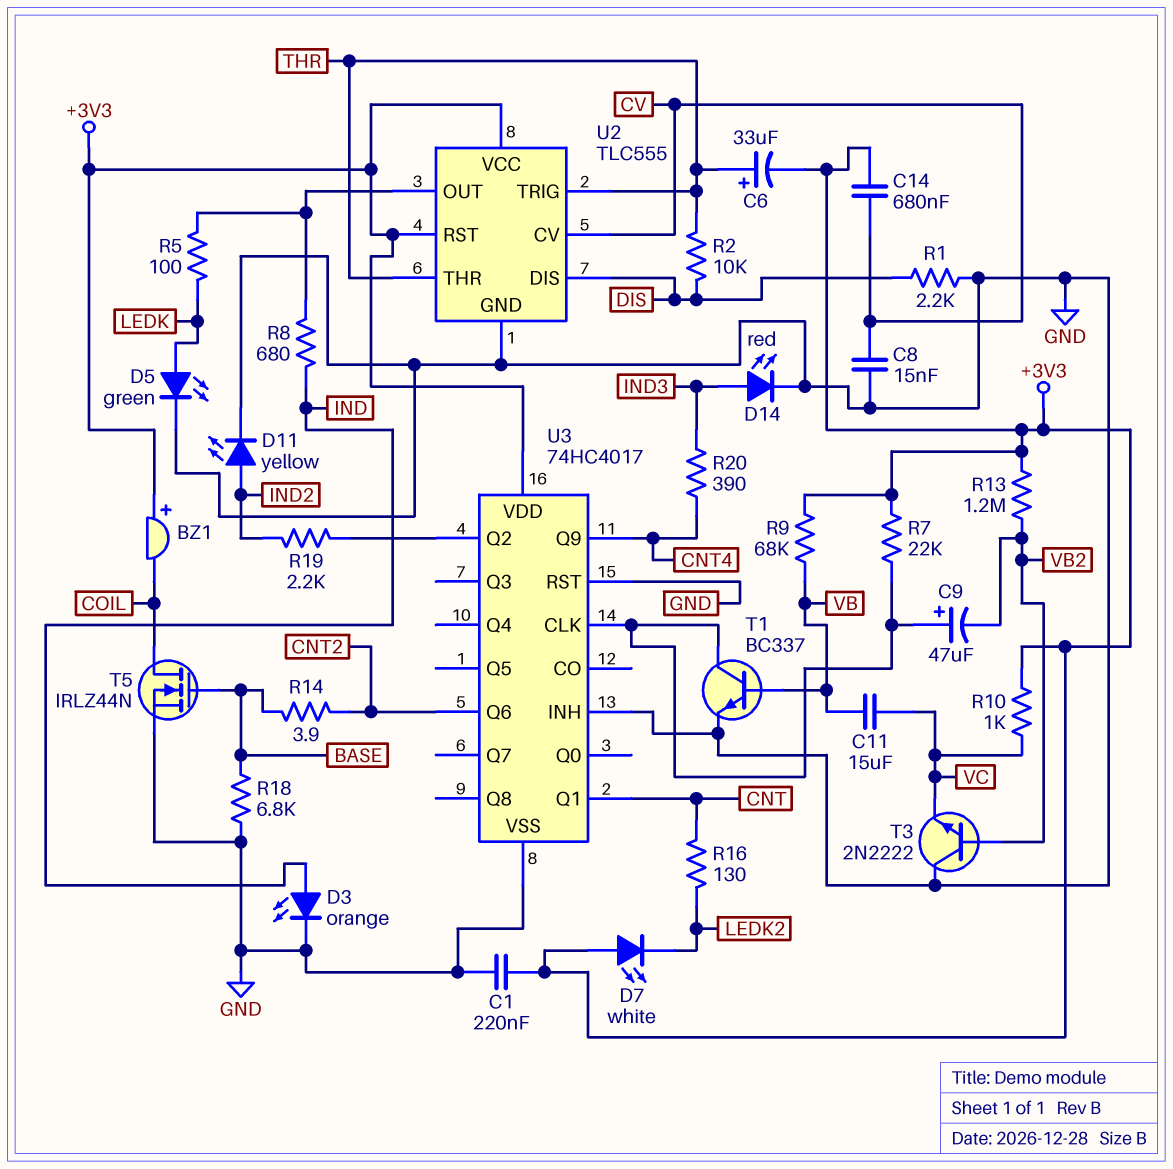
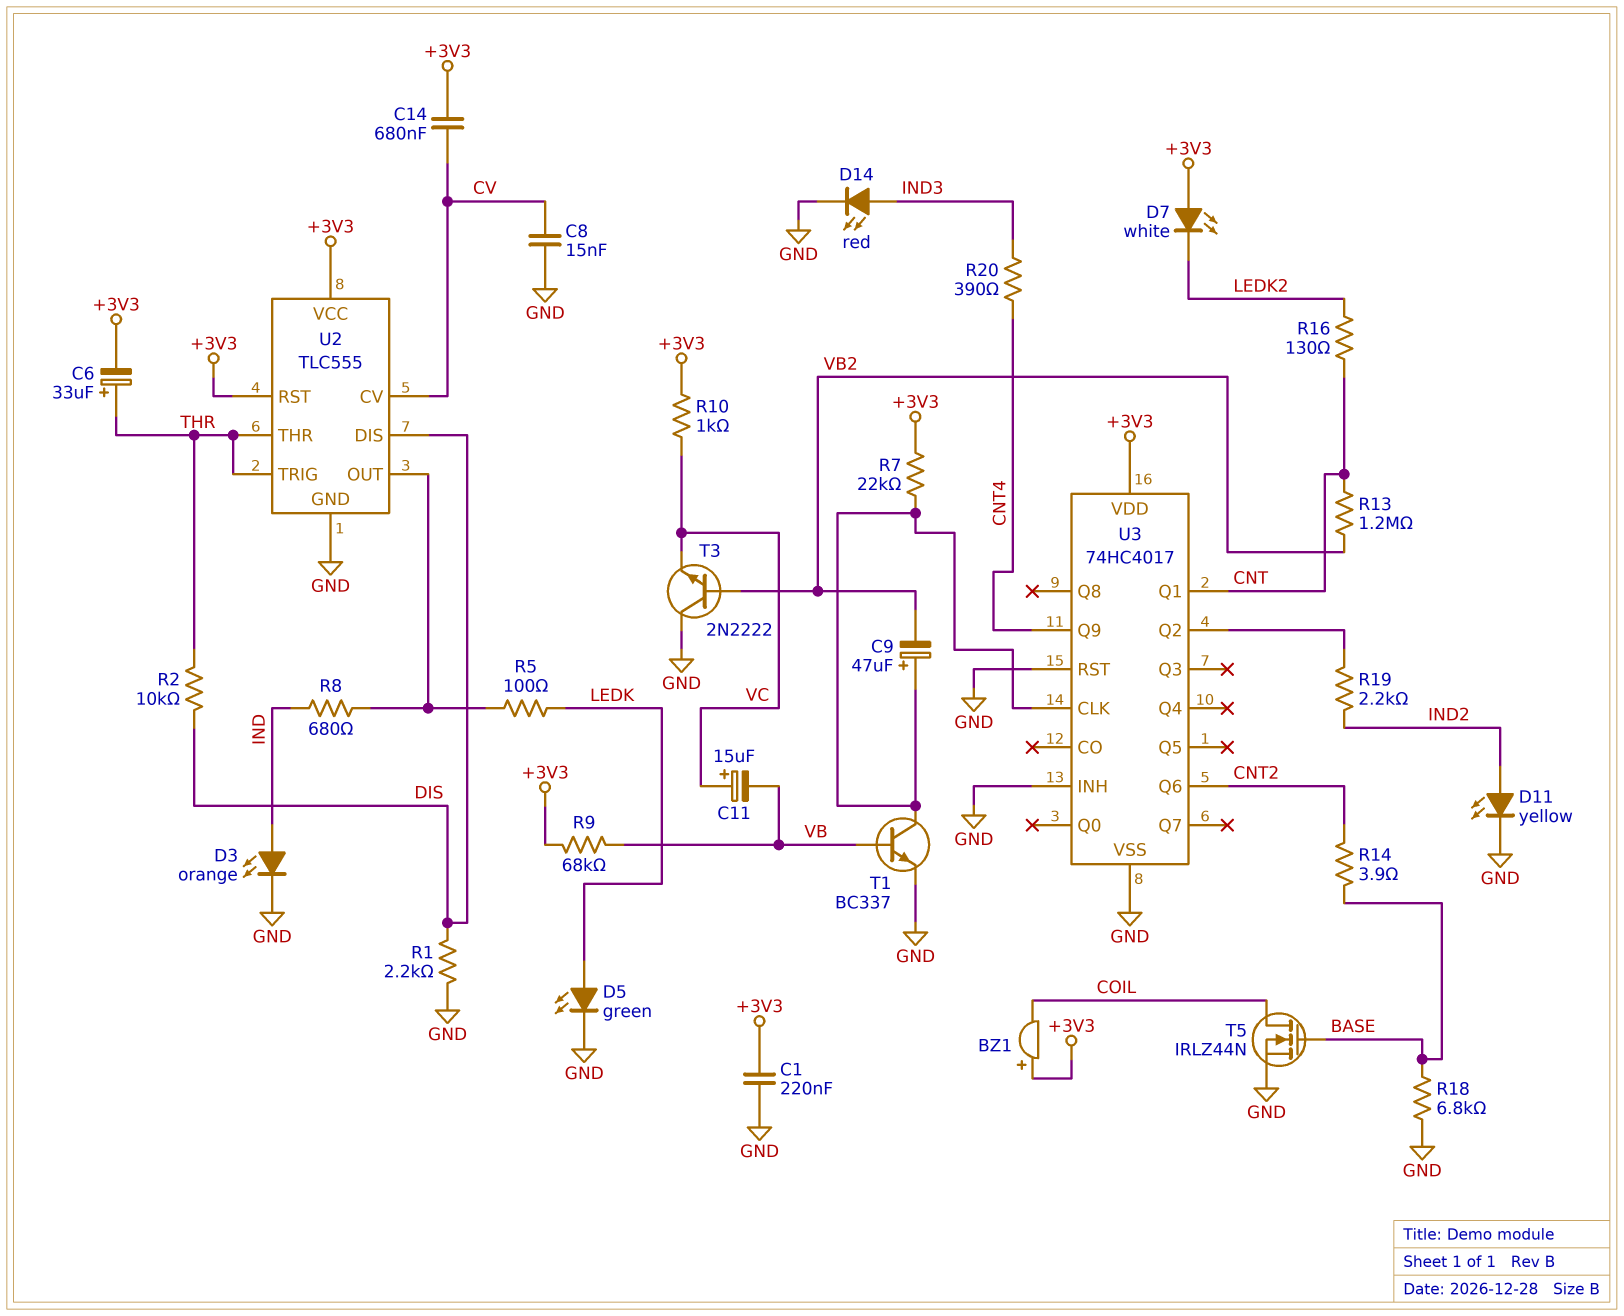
C11: 15uF (VB, VC) -> 15uF (plus VC, minus VB)
R13: 1.2M (+3V3, VB2) -> 1.2M (CNT, VB2)

